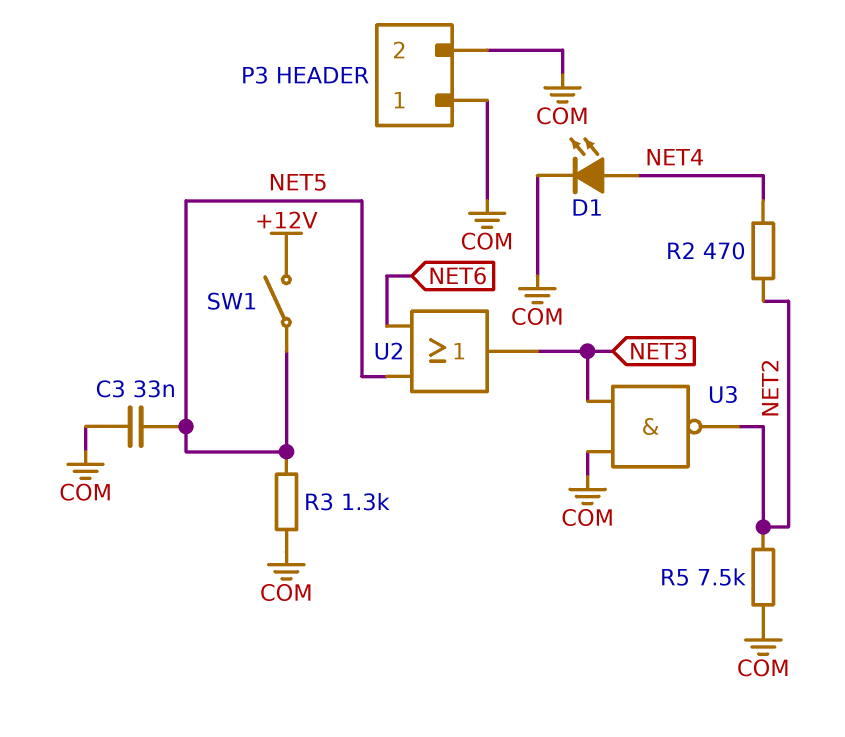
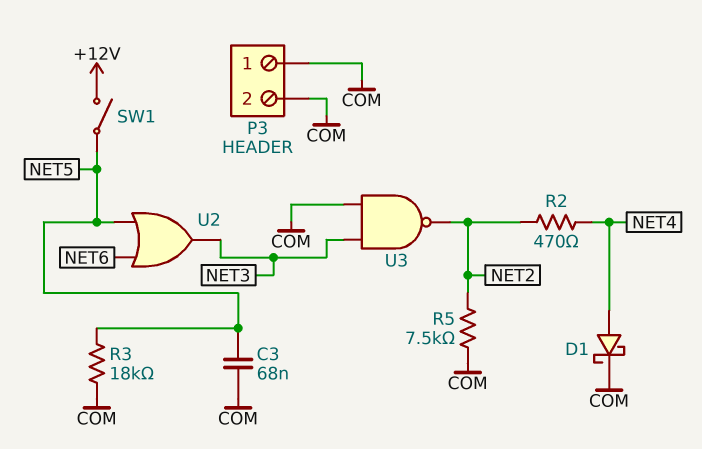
C3: 33nF (COM, NET5) -> 68nF (COM, NET5)
D1: LED (A NET4, K COM) -> schottky (A NET4, K COM)
R3: 1.3k (COM, NET5) -> 18k (COM, NET5)

